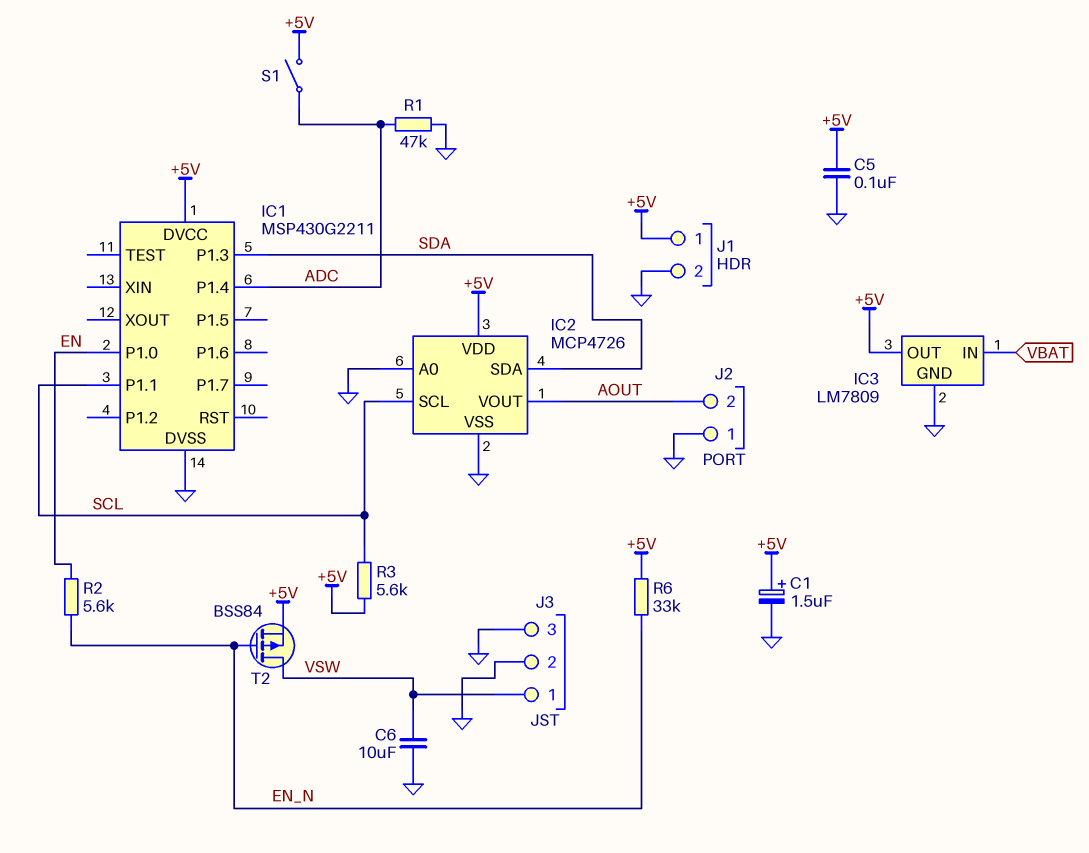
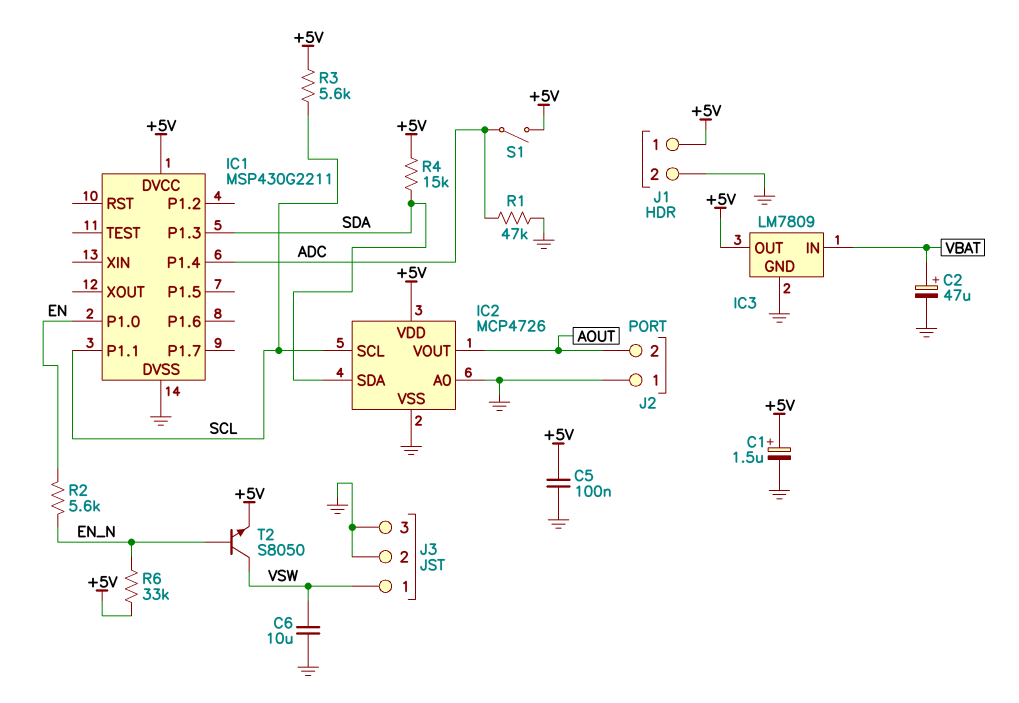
C2: none -> 47uF (plus VBAT, minus GND)
R4: none -> 15k (+5V, SDA)
T2: PMOS BSS84 (G EN_N, D VSW, S +5V) -> NPN S8050 (B EN_N, C VSW, E +5V)

